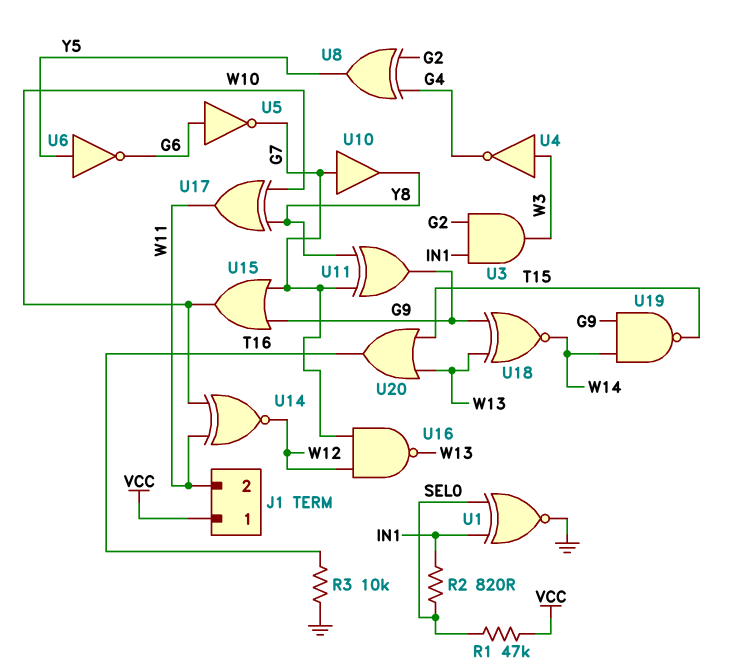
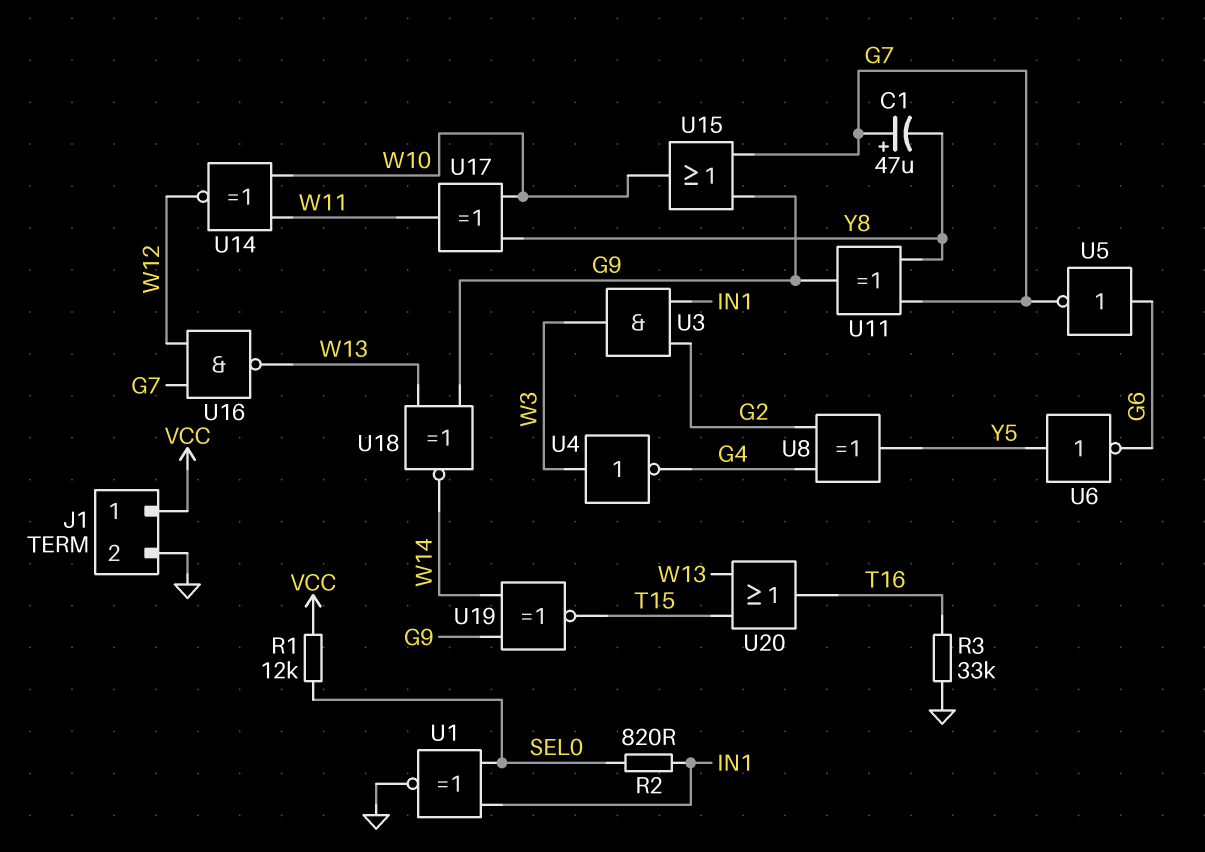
C1: none -> 47uF (plus G7, minus Y8)
J1 pin 2: W11 -> GND
R1: 47k (SEL0, VCC) -> 12k (SEL0, VCC)
R3: 10k (GND, T16) -> 33k (GND, T16)
U10: buffer (in G7, out Y8) -> none
U19: NAND (in G9, in W14, out T15) -> XNOR (in G9, in W14, out T15)

